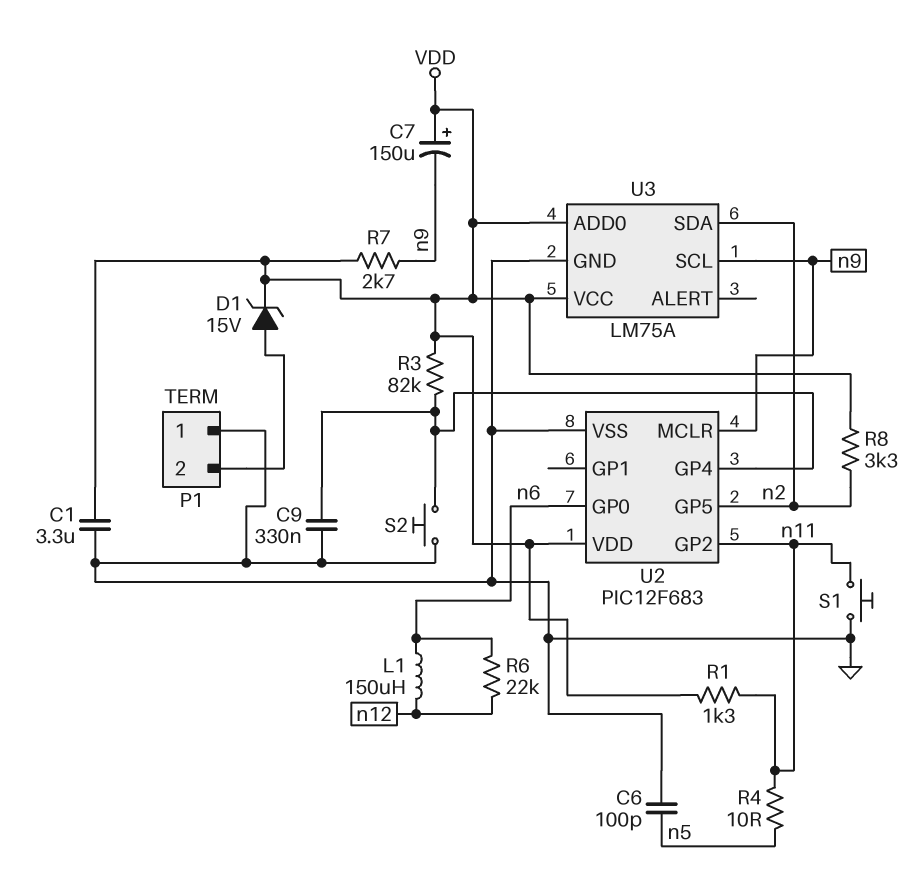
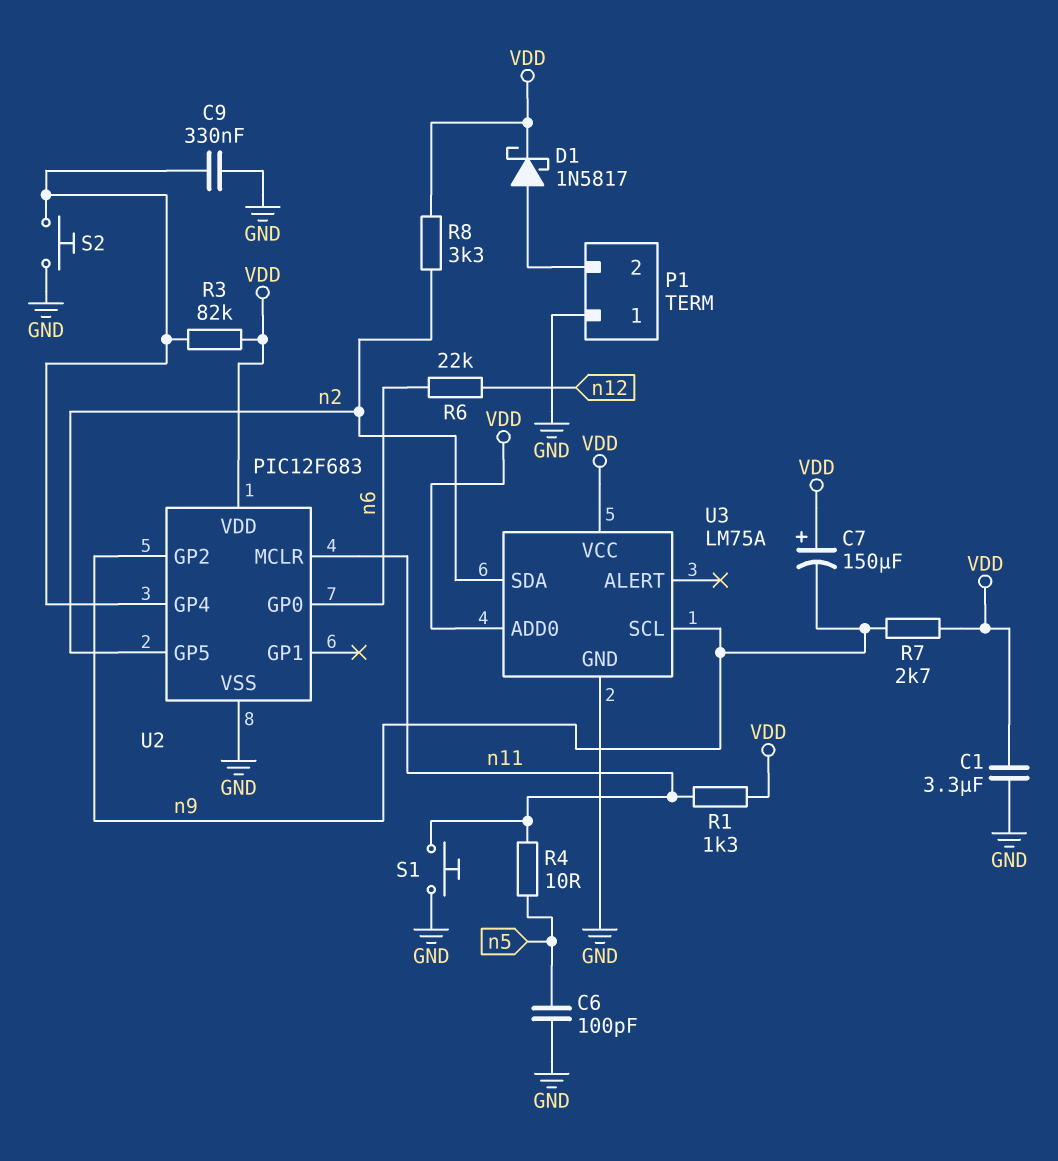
D1: zener 15V (A P1/2, K VDD) -> schottky 1N5817 (A P1/2, K VDD)
L1: 150uH (n6, n12) -> none
U2 pin GP2: n11 -> n9
U2 pin MCLR: n9 -> n11

